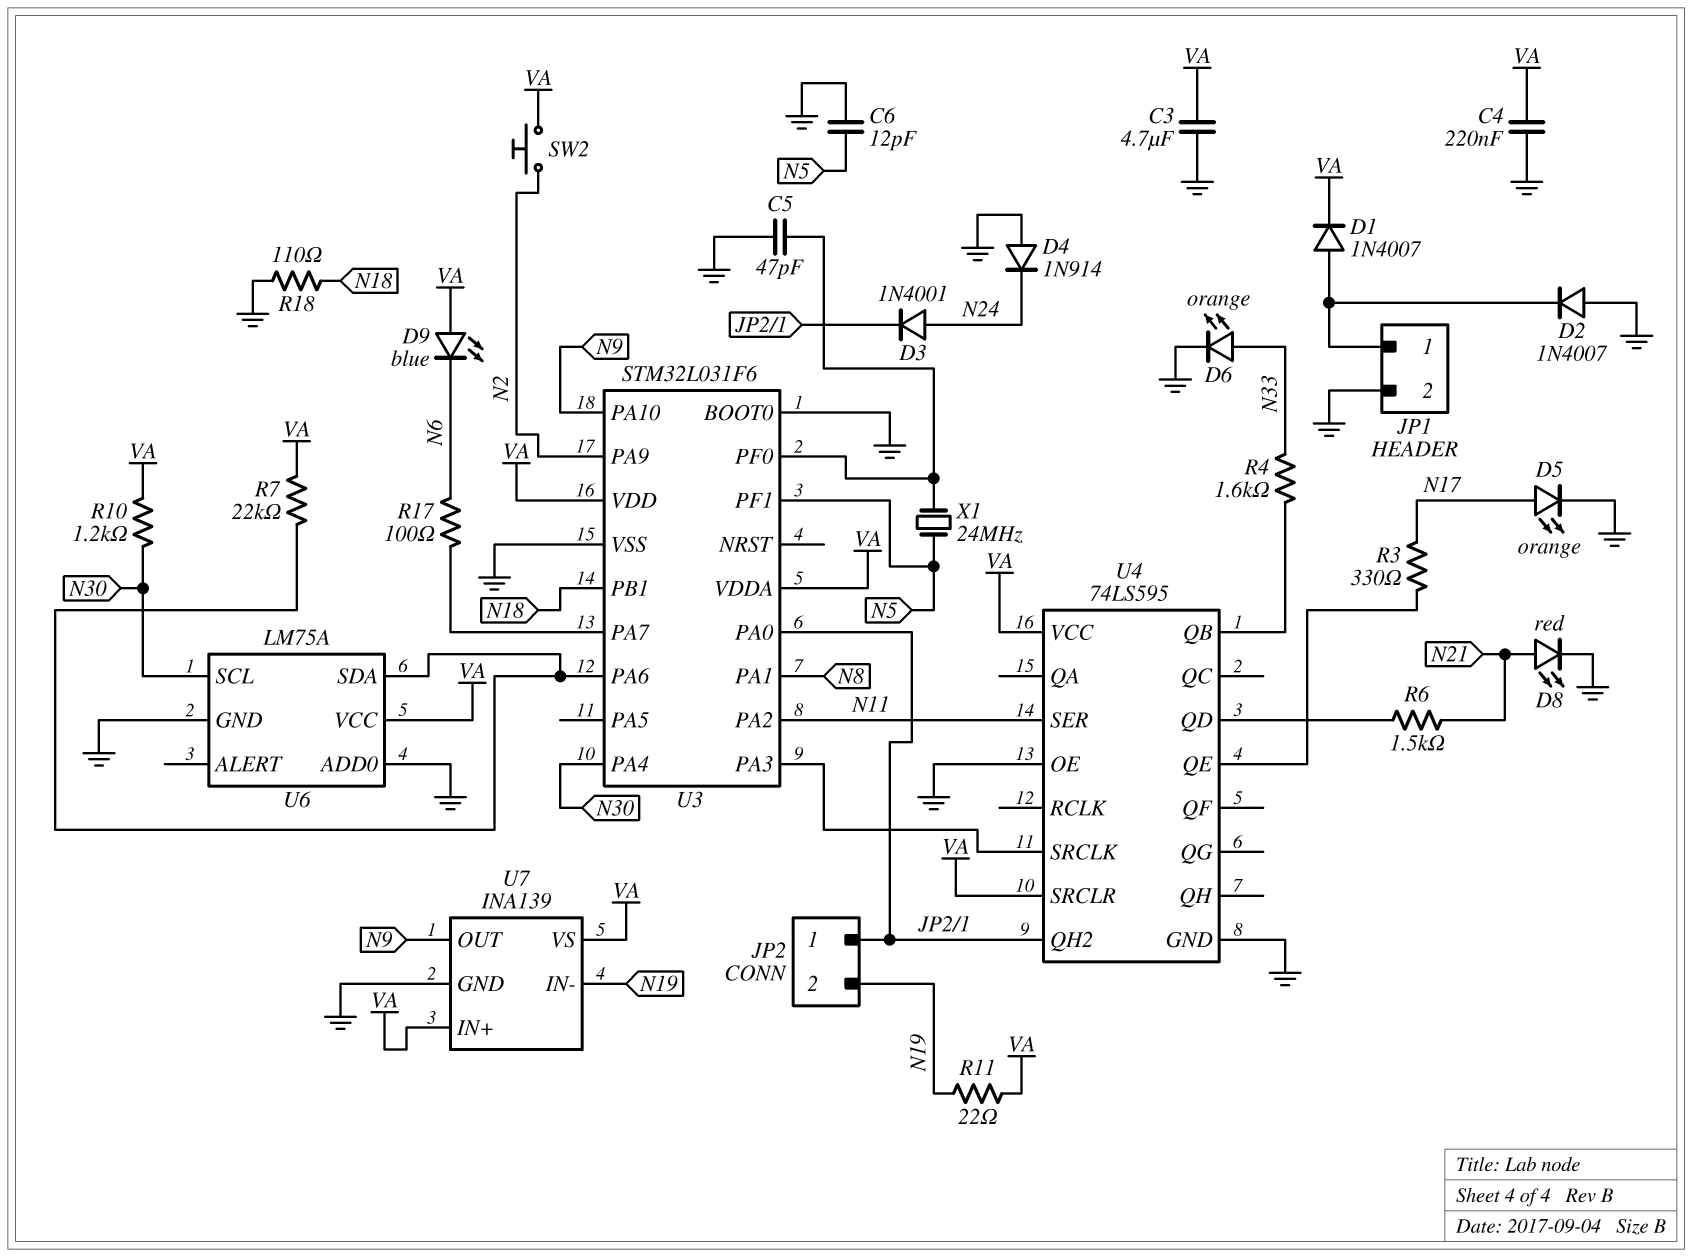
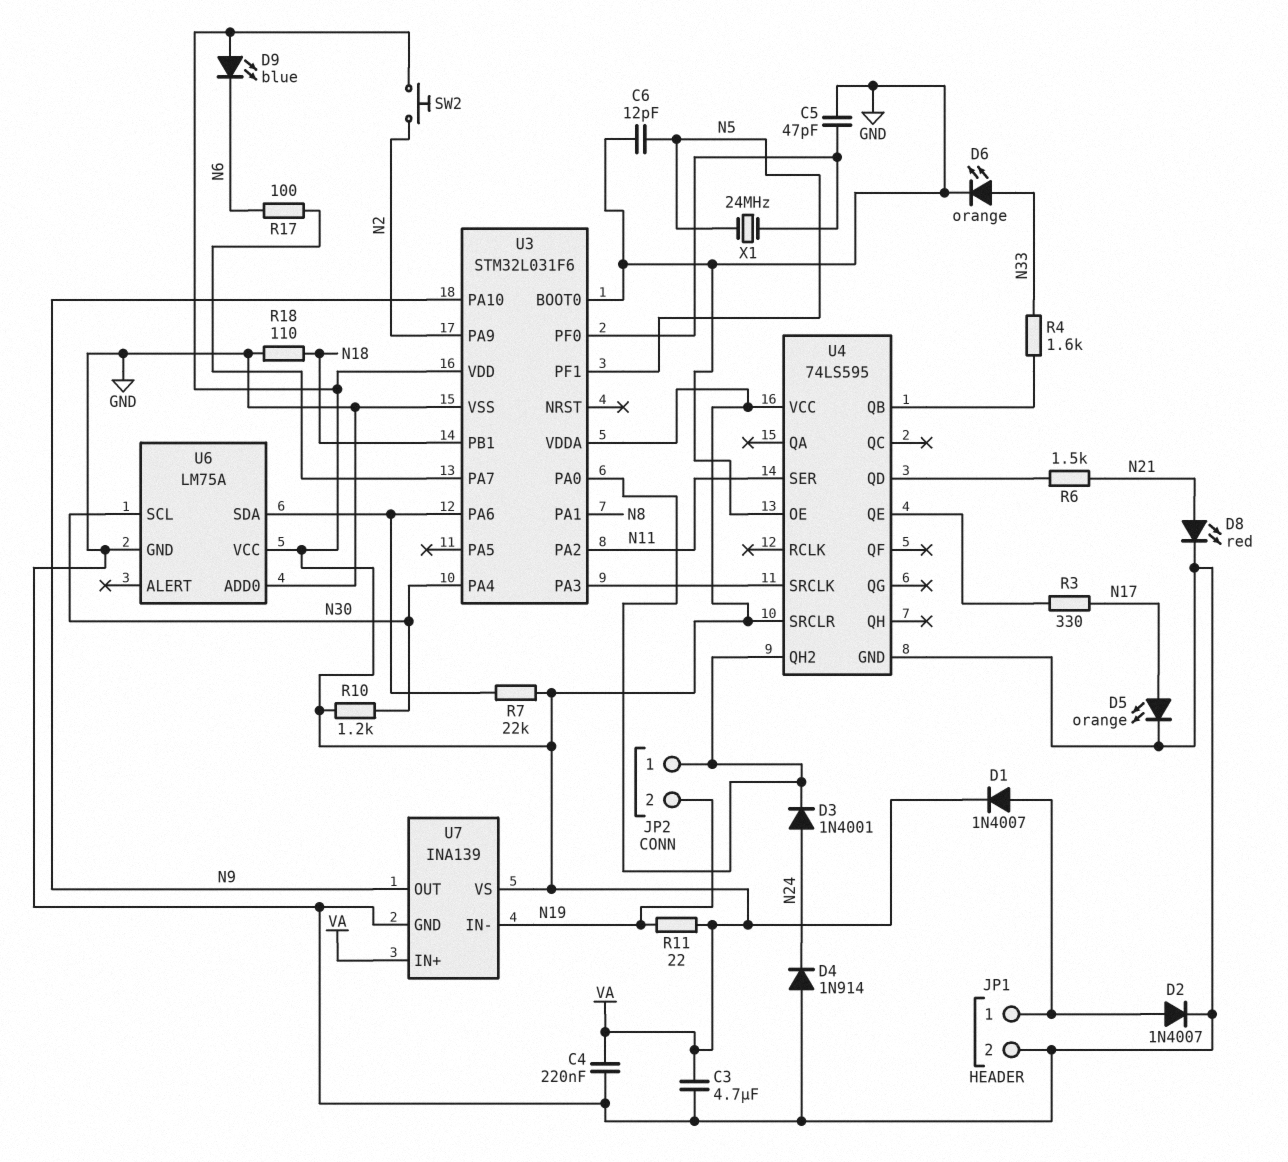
D2: diode 1N4007 (A GND, K JP1/1) -> diode 1N4007 (A JP1/1, K GND)

